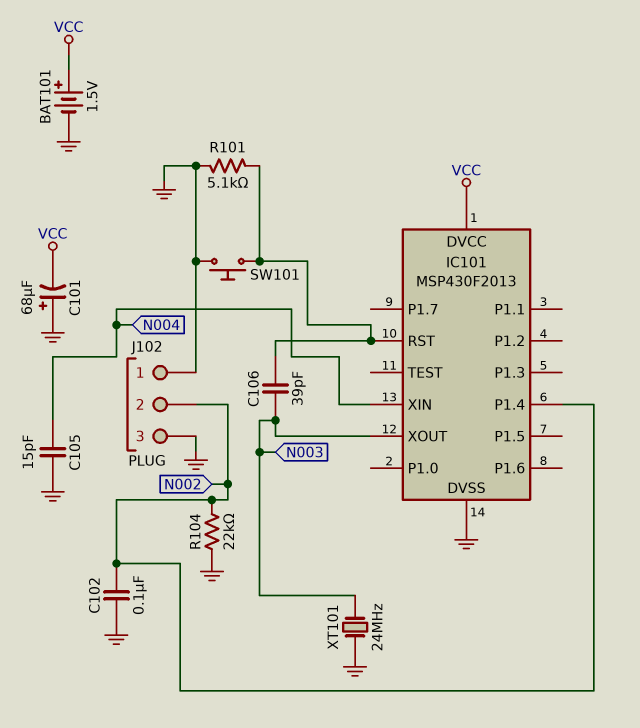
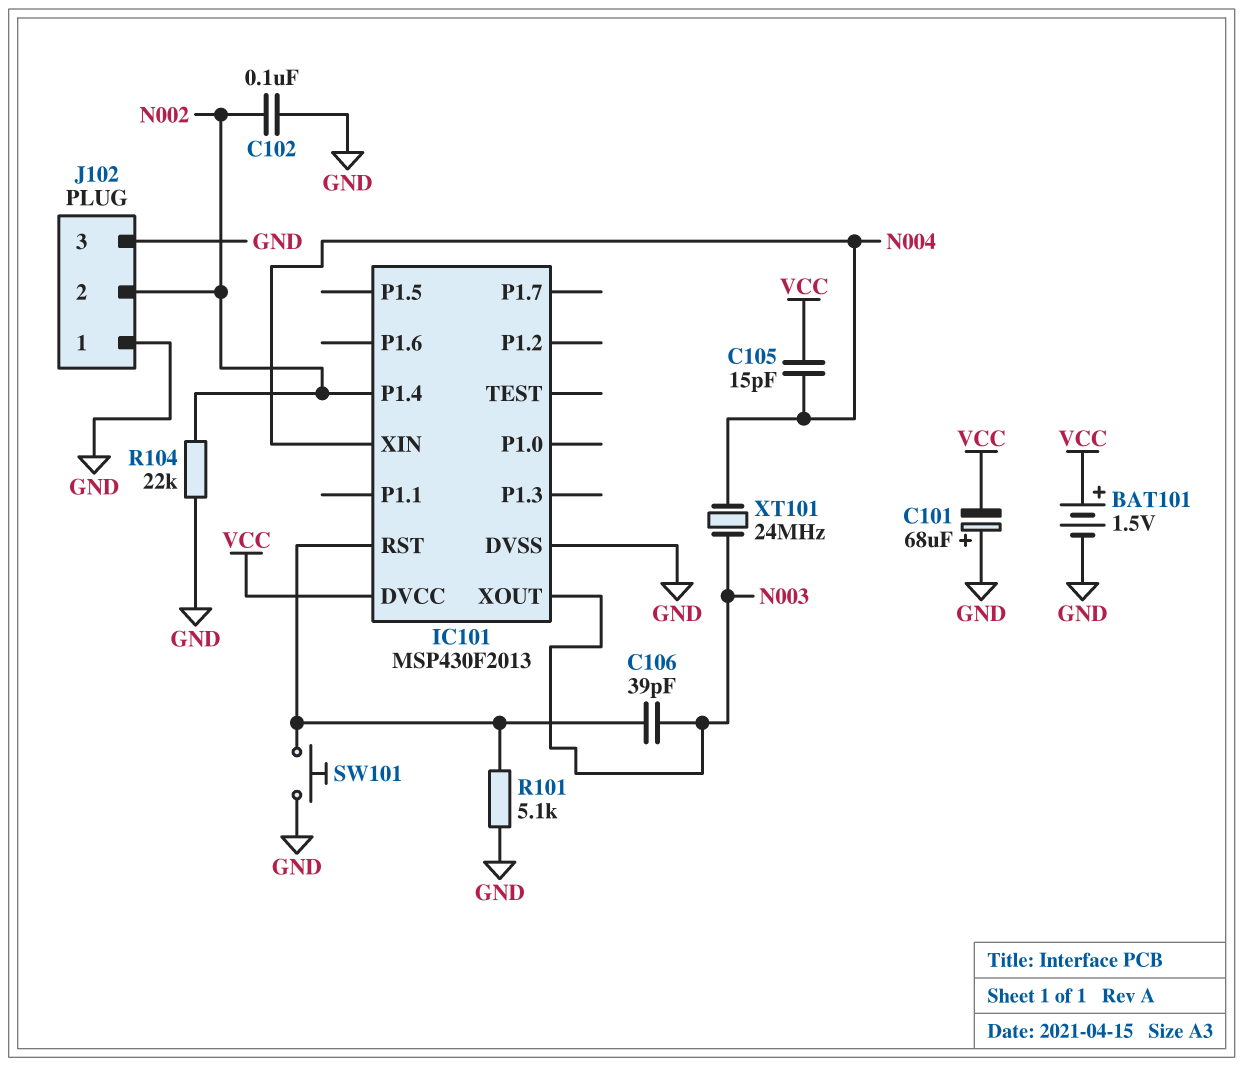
C105: 15pF (GND, N004) -> 15pF (N004, VCC)
XT101: 24MHz (GND, N003) -> 24MHz (N003, N004)

